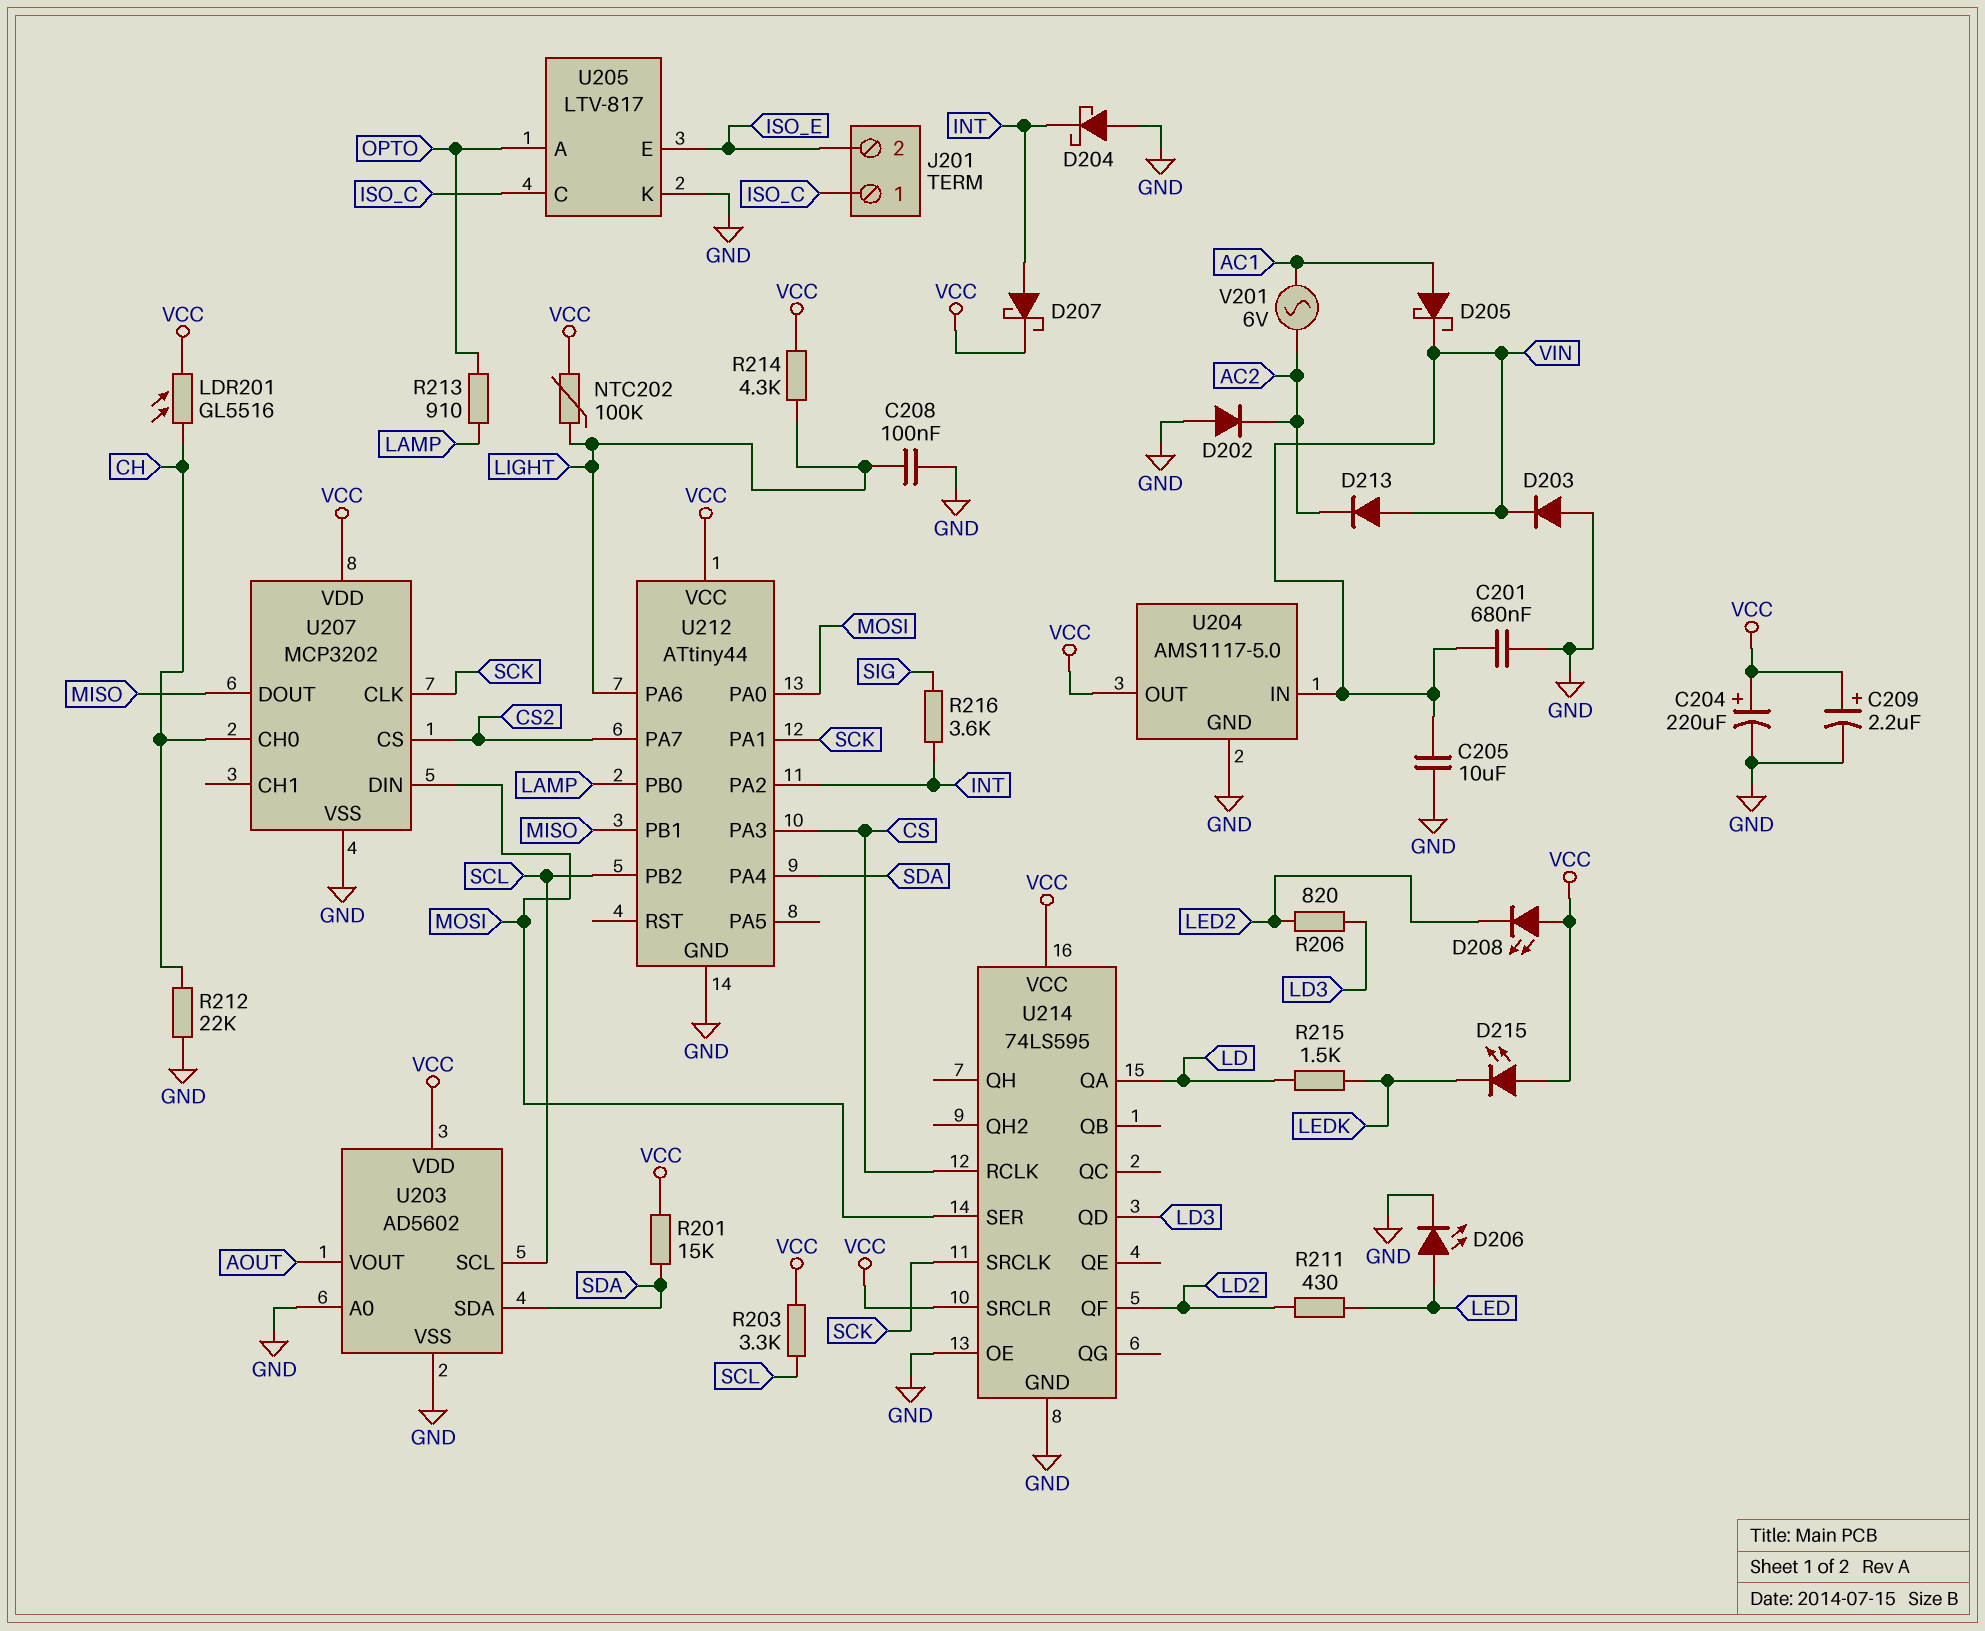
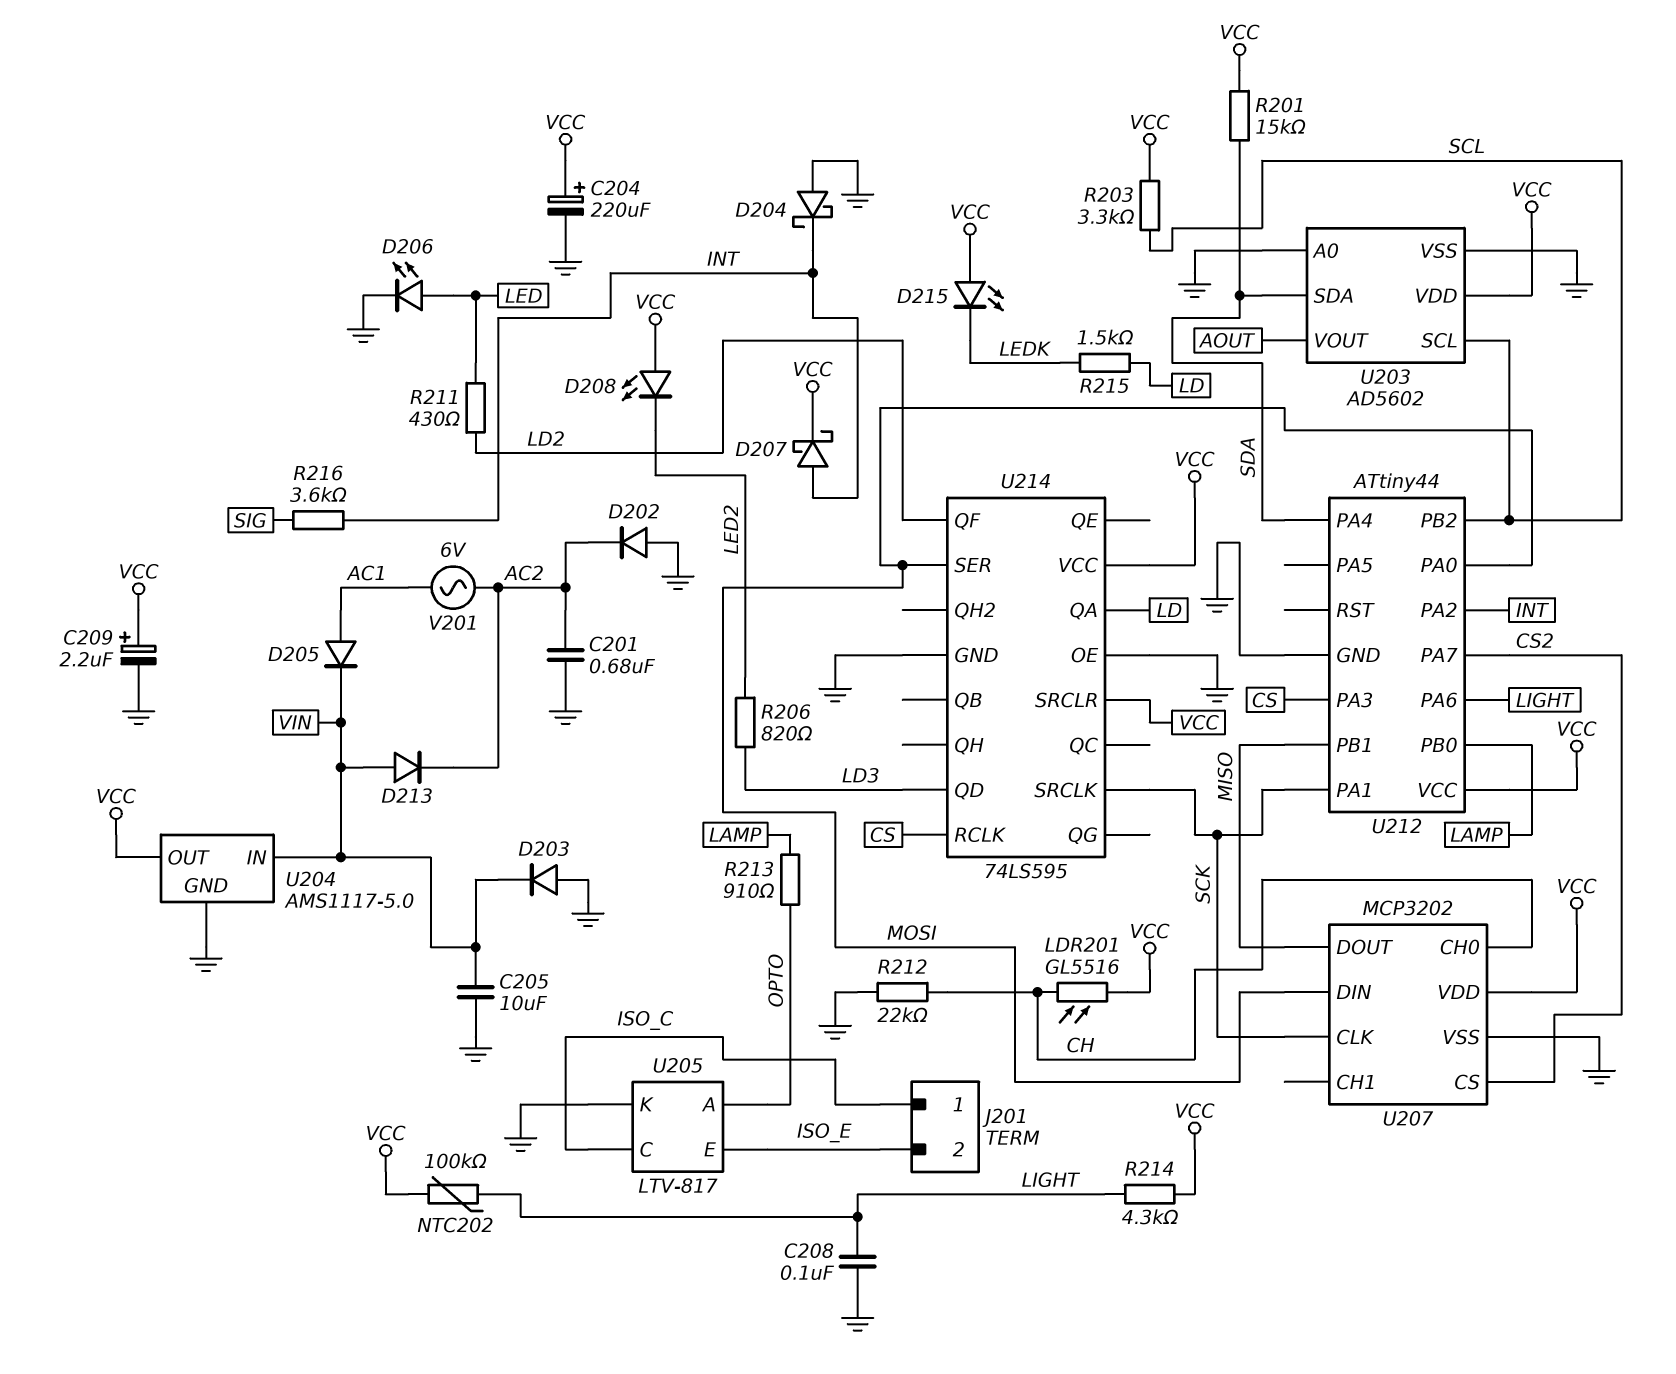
C201: 680nF (GND, VIN) -> 680nF (AC2, GND)
D205: schottky (A AC1, K VIN) -> diode (A AC1, K VIN)

